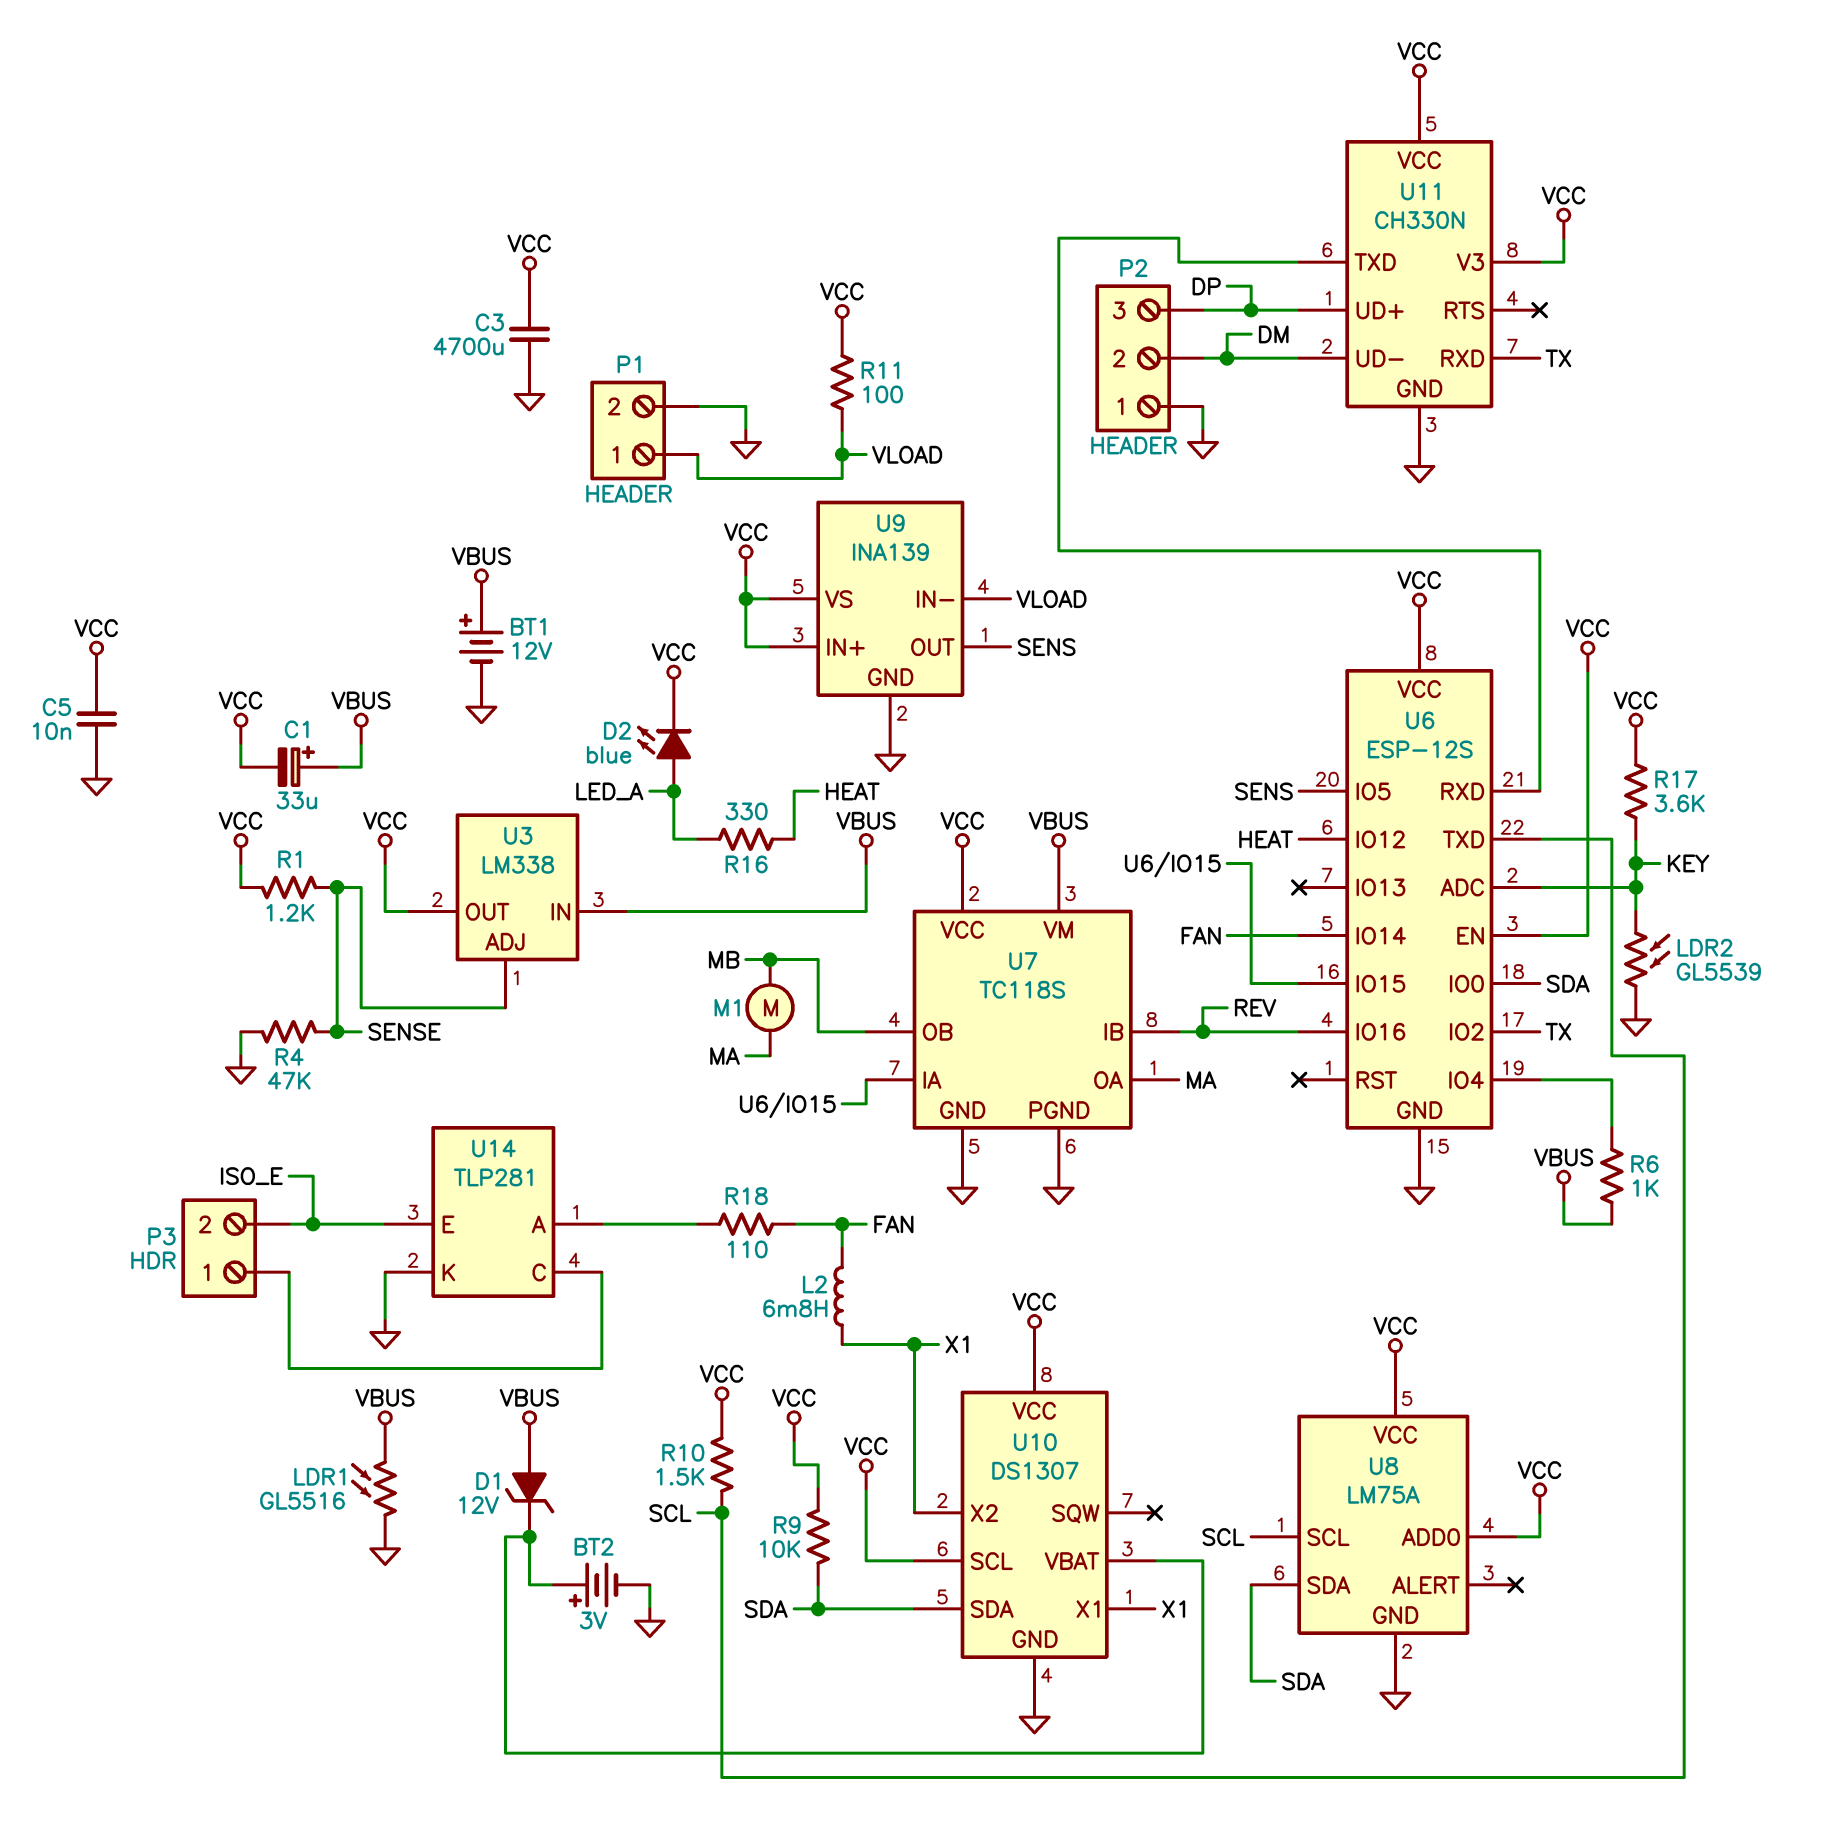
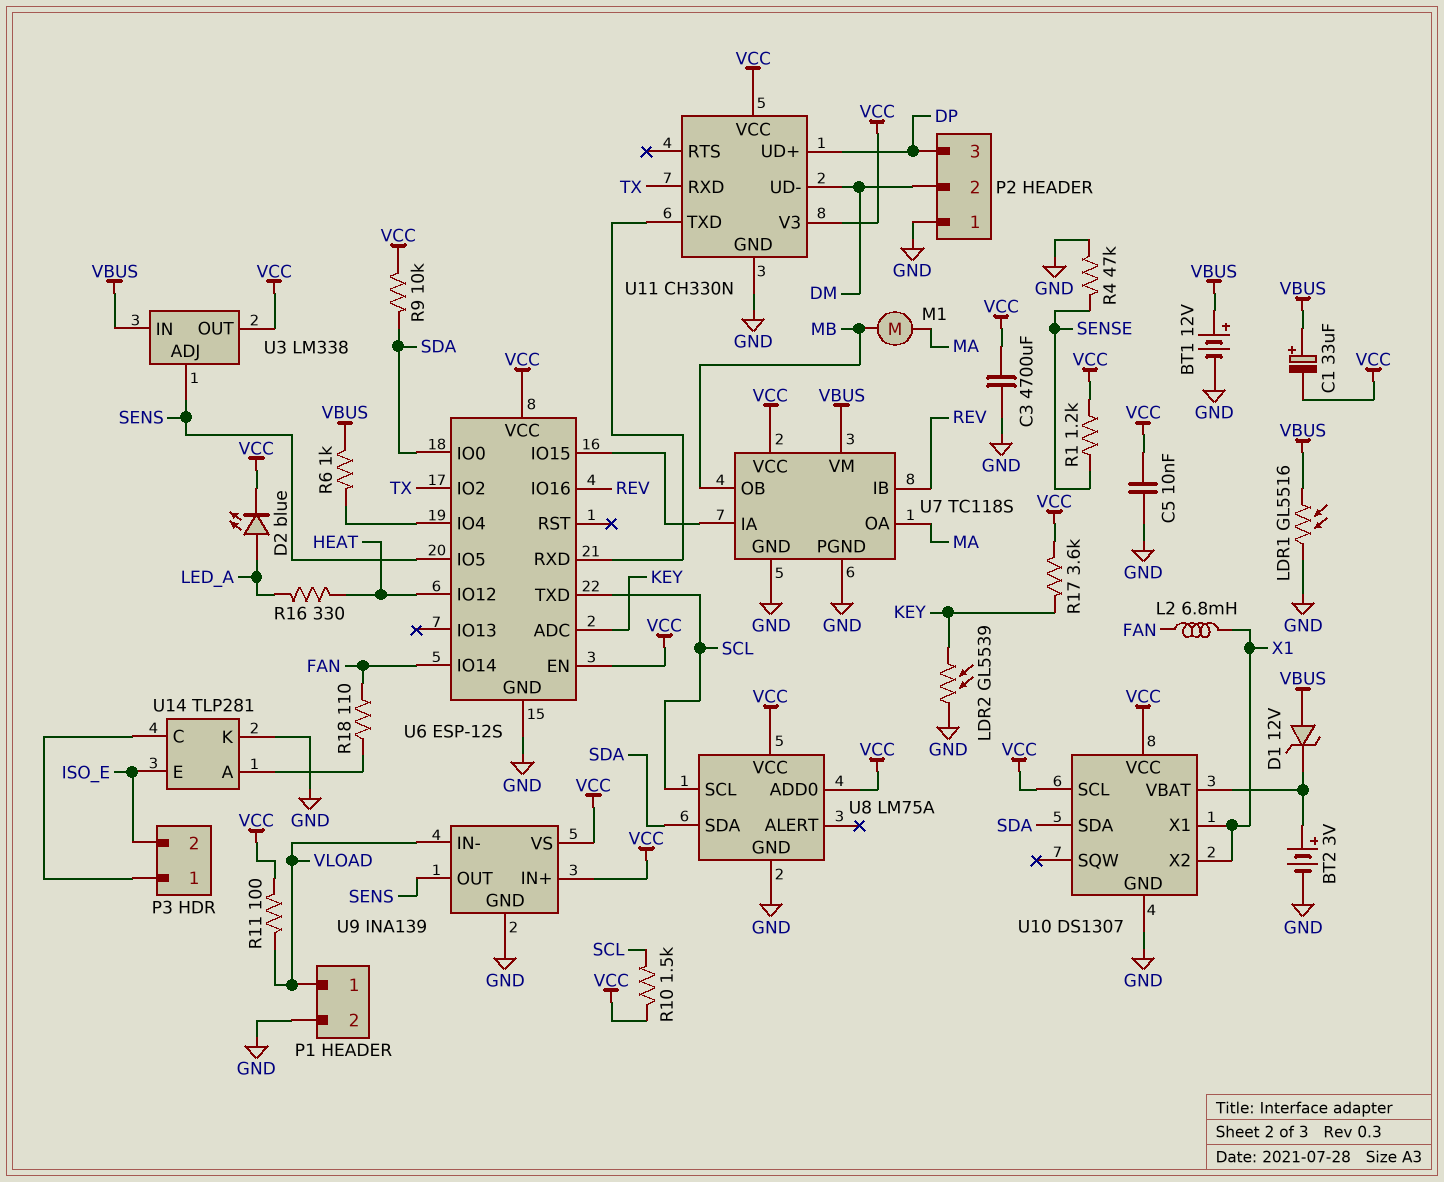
U3 pin ADJ: SENSE -> SENS

